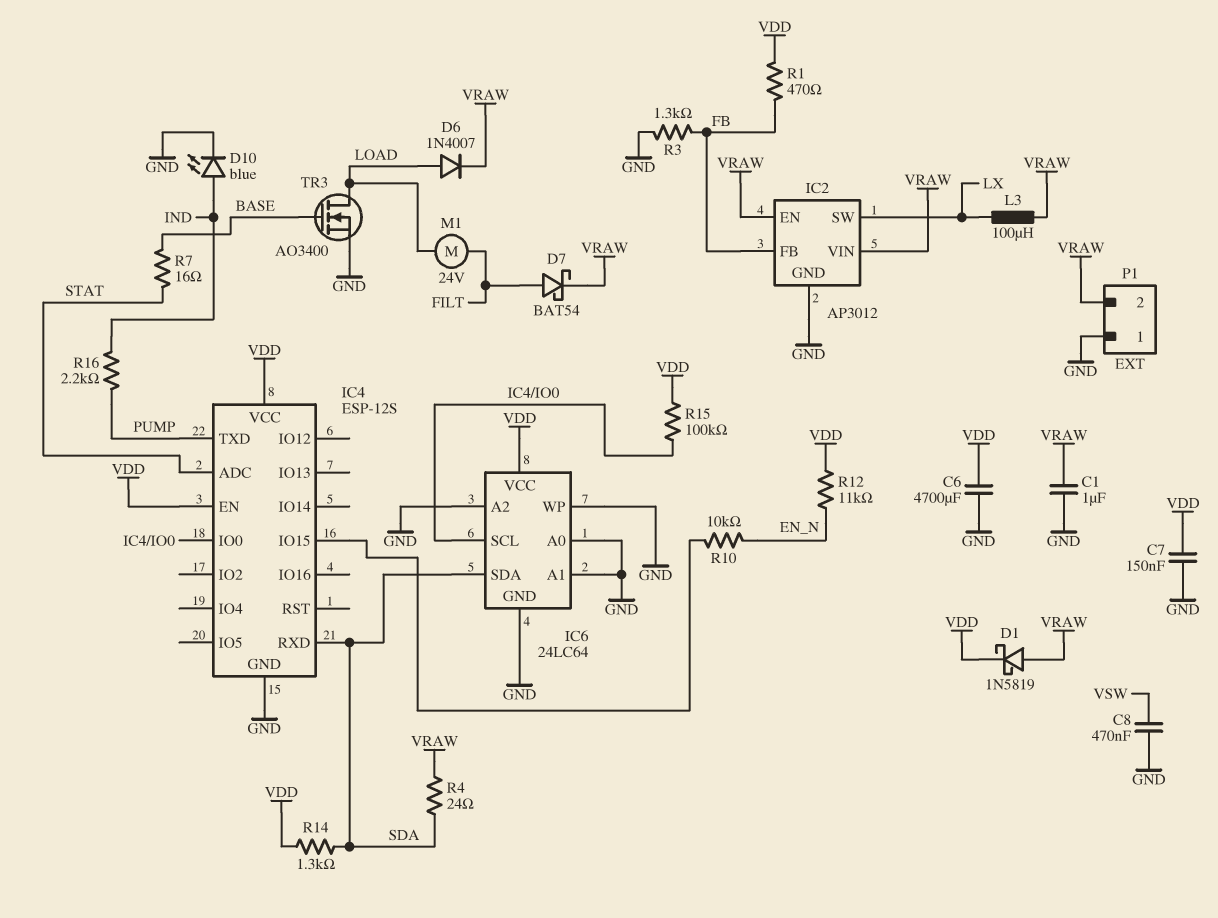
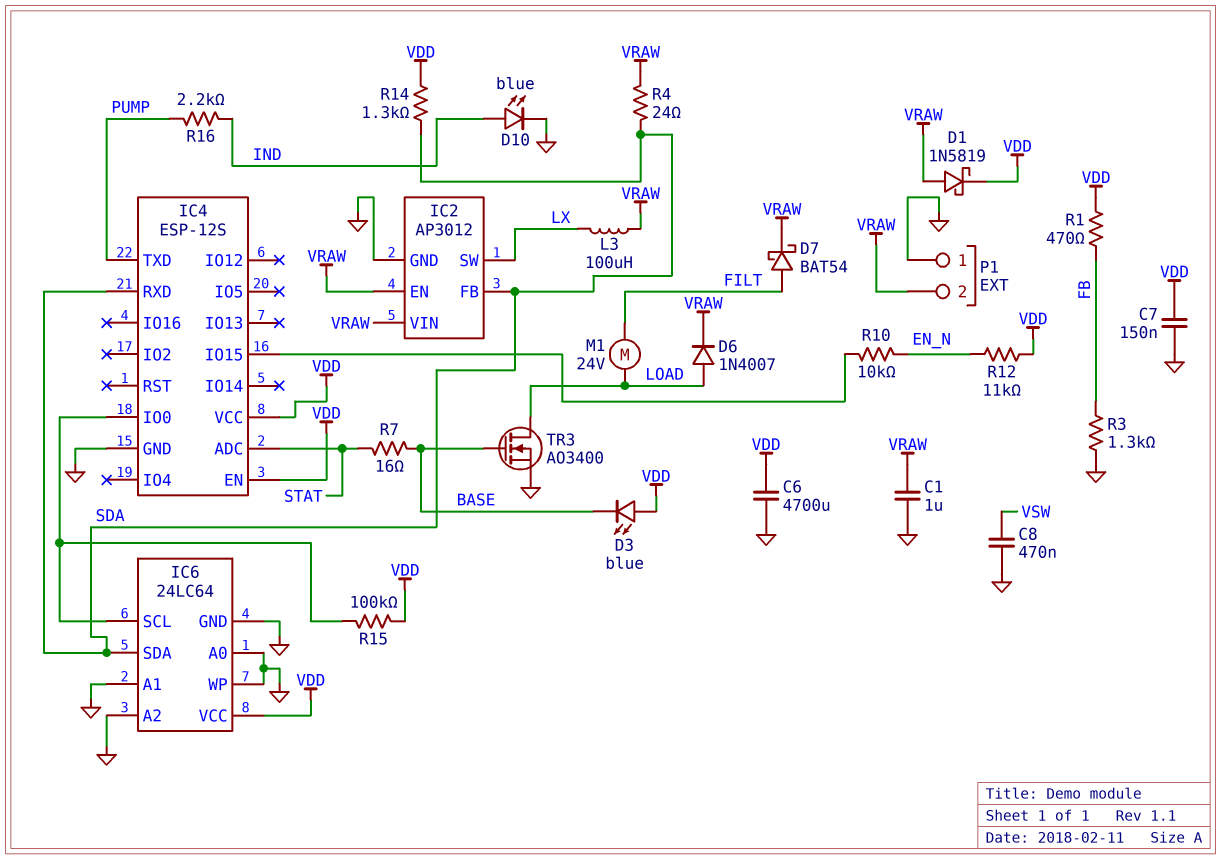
D3: none -> LED blue (A VDD, K BASE)
IC2 pin FB: FB -> SDA

